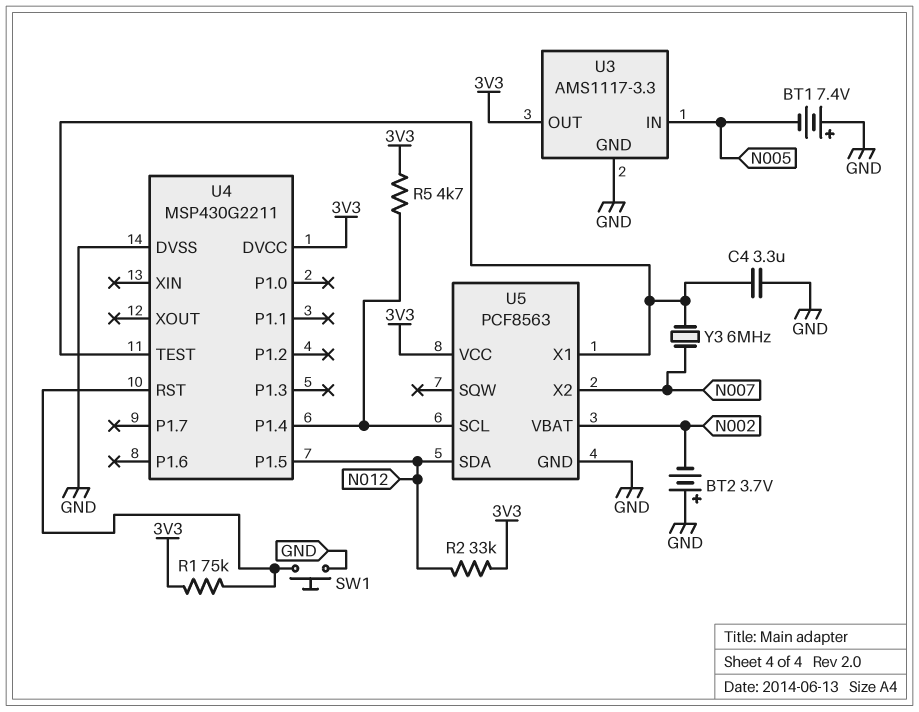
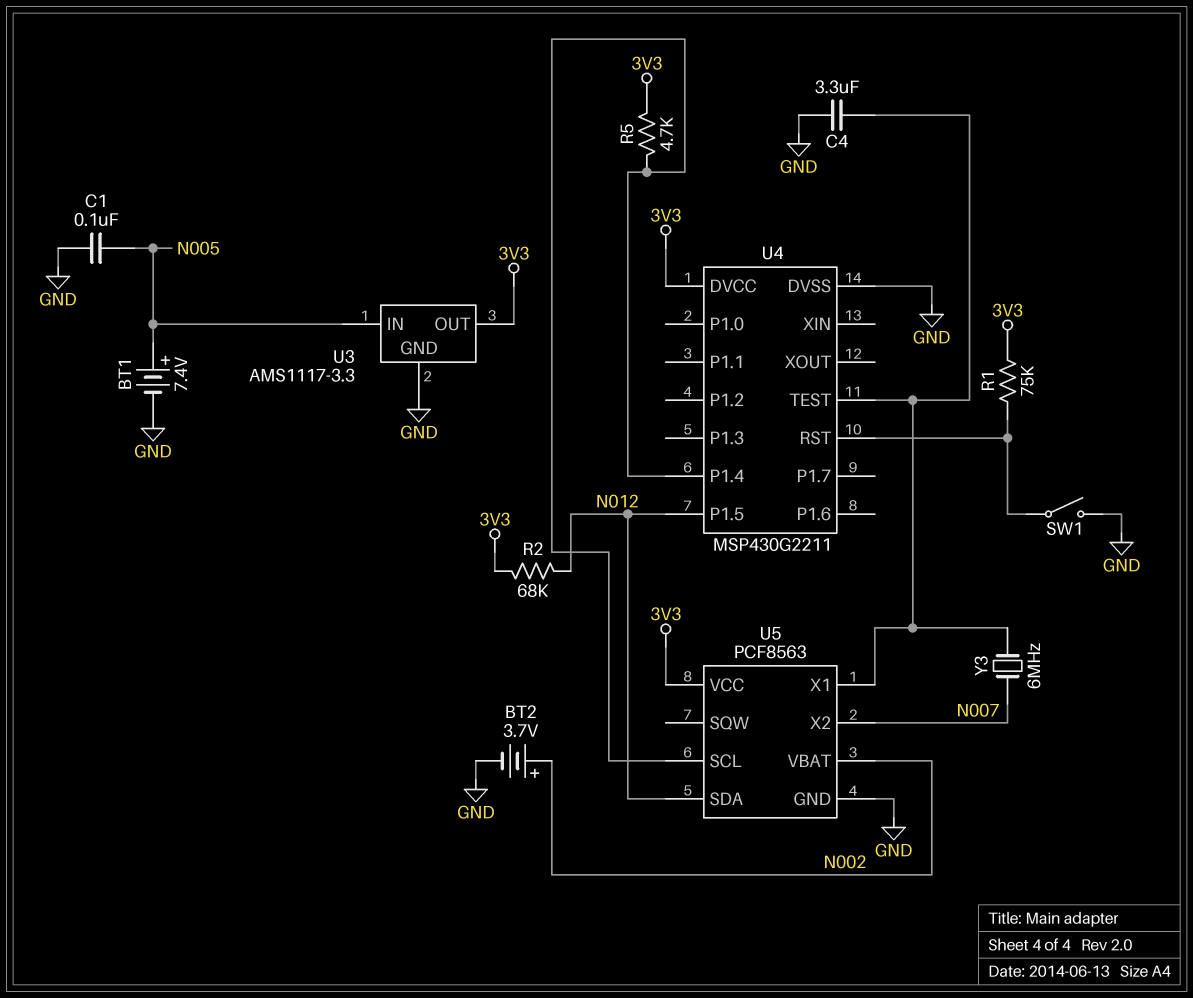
BT1: 7.4V (plus GND, minus N005) -> 7.4V (plus N005, minus GND)
BT2: 3.7V (plus GND, minus N002) -> 3.7V (plus N002, minus GND)
C1: none -> 100nF (GND, N005)
R2: 33k (3V3, N012) -> 68k (3V3, N012)
SW1: button (GND, U4/RST) -> switch (GND, U4/RST)

